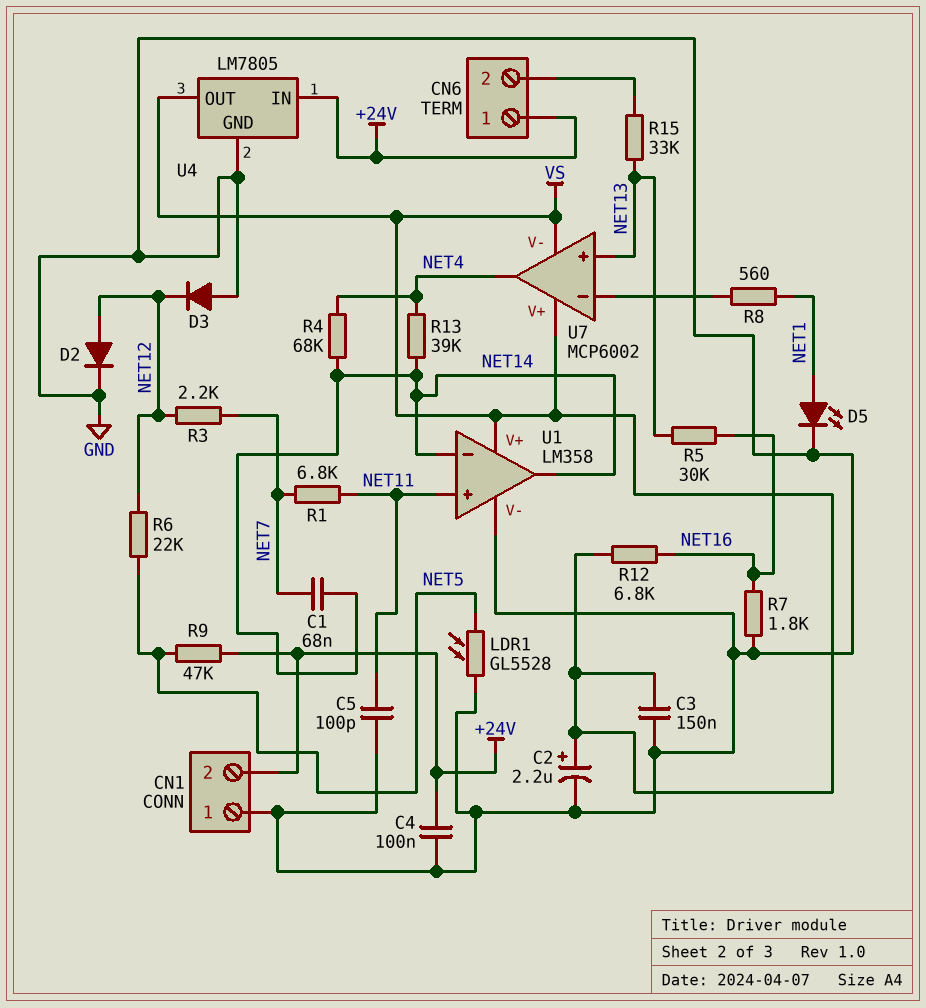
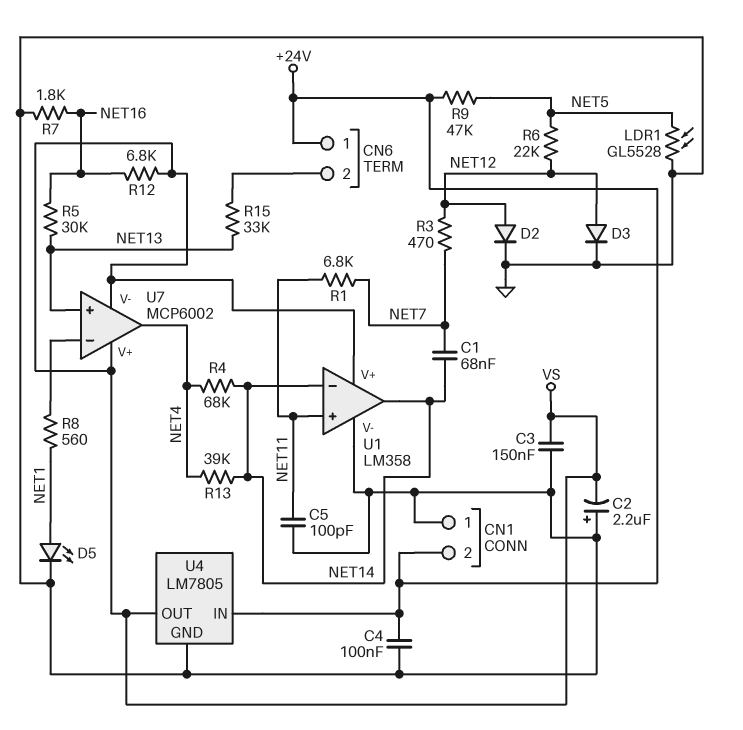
C2: 2.2uF (plus VS, minus GND) -> 2.2uF (plus GND, minus VS)
D3: diode (A GND, K NET12) -> diode (A NET12, K GND)
R3: 2.2k (NET7, NET12) -> 470 (NET7, NET12)

